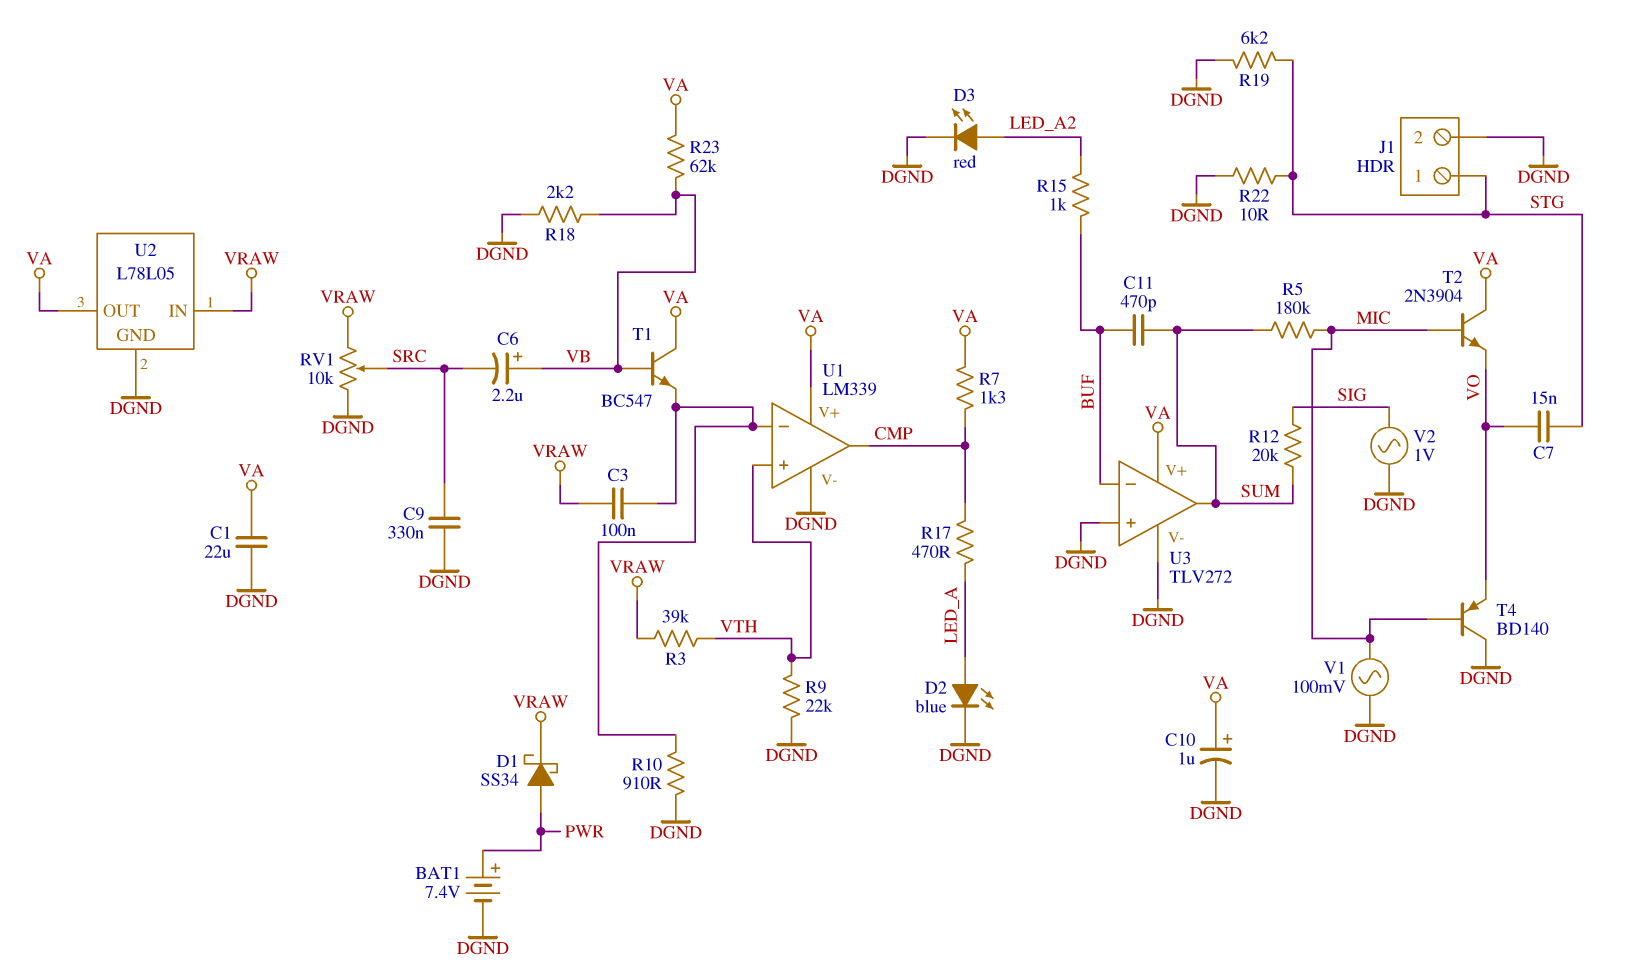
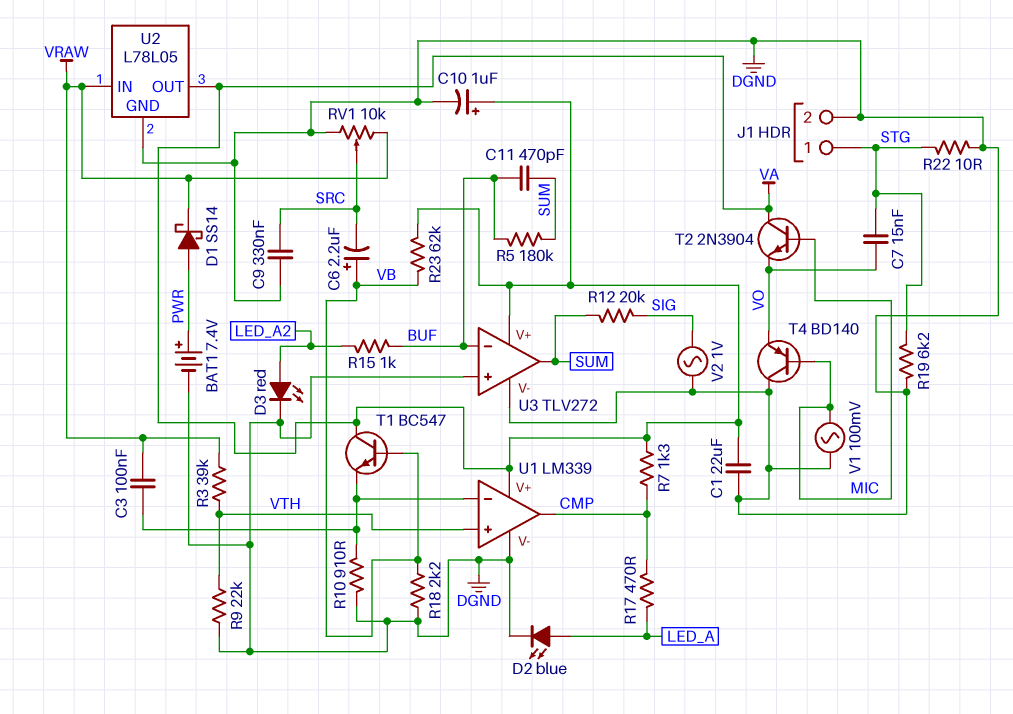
D1: schottky SS34 (A PWR, K VRAW) -> schottky SS14 (A PWR, K VRAW)
R5: 180k (MIC, SUM) -> 180k (BUF, SUM)

